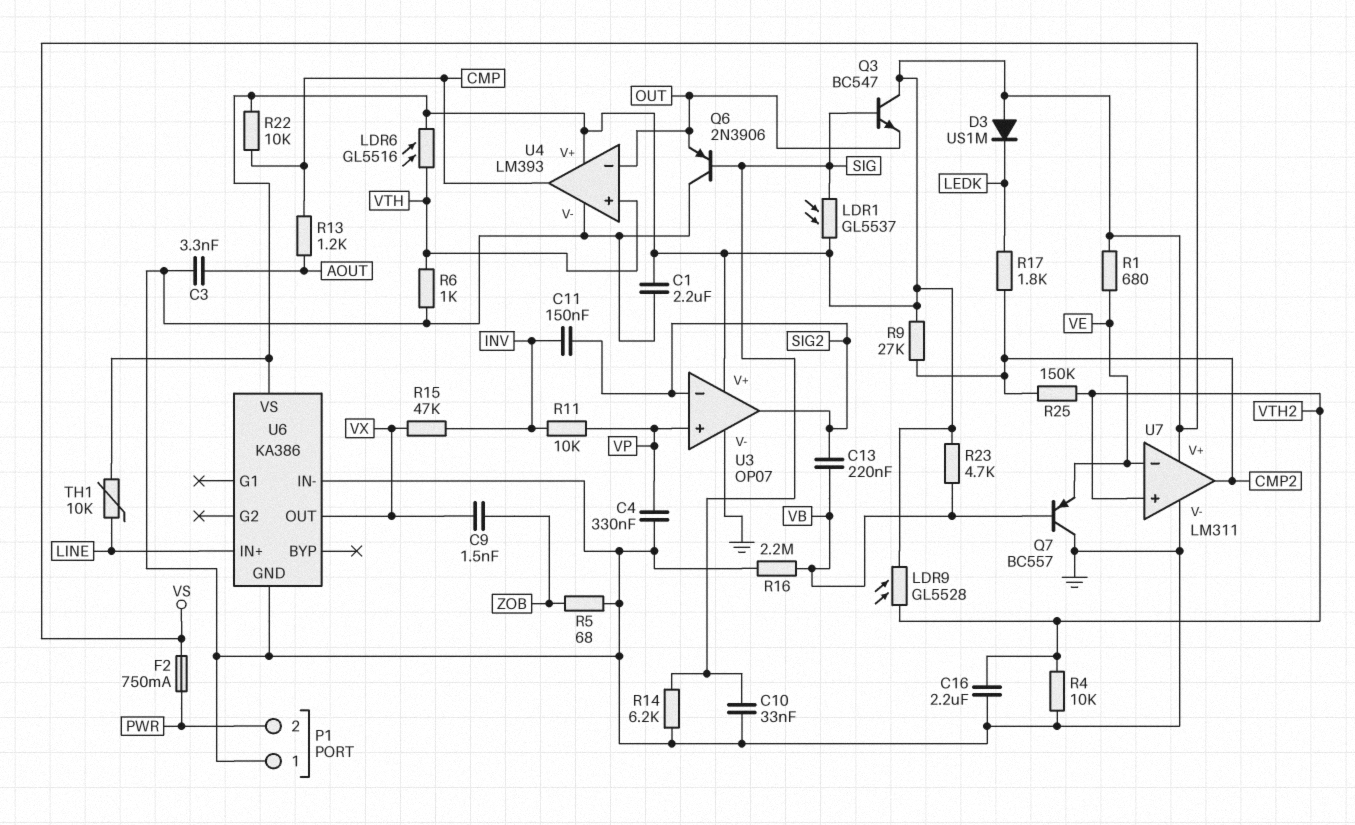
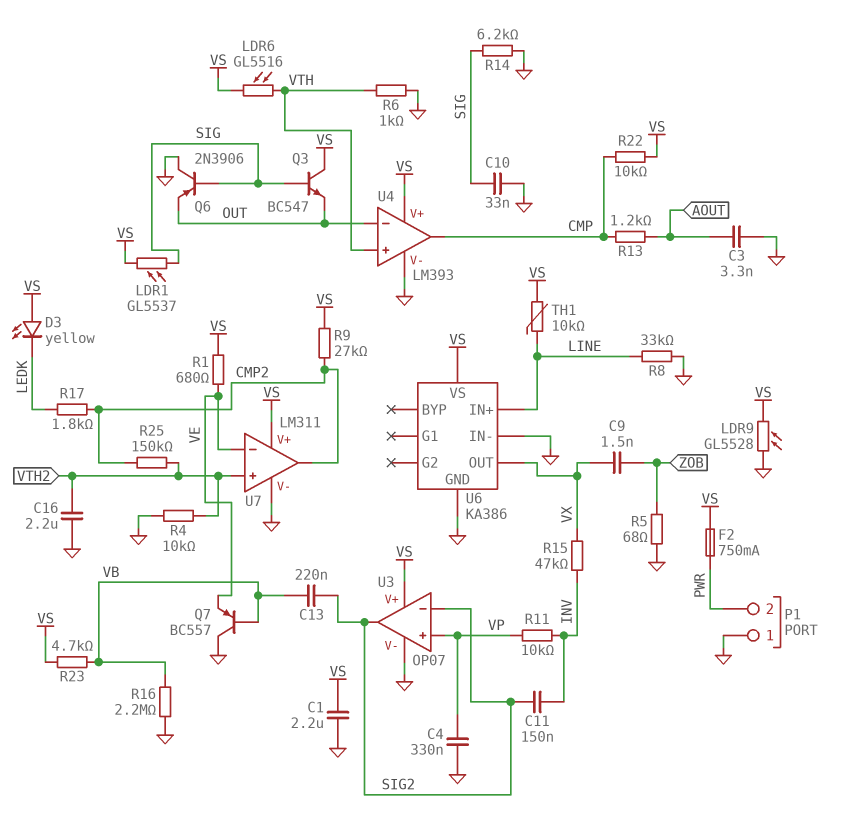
D3: diode US1M (A VS, K LEDK) -> LED yellow (A VS, K LEDK)
LDR9: GL5528 (VS, VTH2) -> GL5528 (GND, VS)
R8: none -> 33k (GND, LINE)

